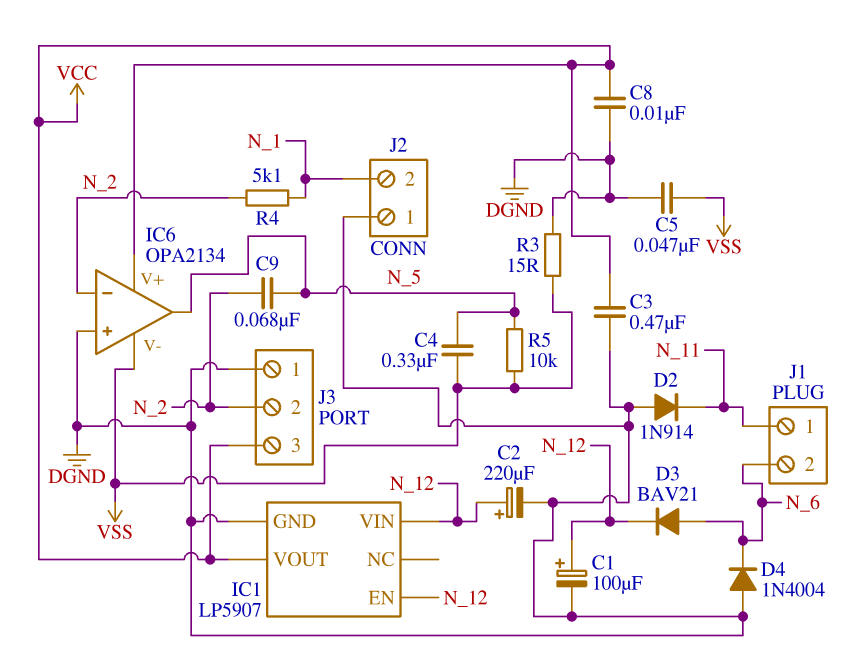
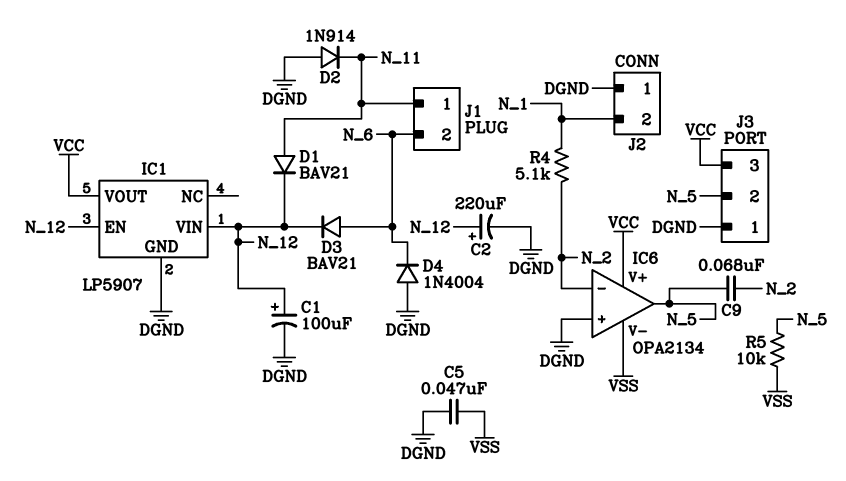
C3: 470nF (DGND, VCC) -> none
C4: 330nF (N_5, VSS) -> none
C8: 10nF (DGND, VCC) -> none
D1: none -> diode BAV21 (A N_11, K N_12)
J3 pin 2: N_2 -> N_5
R3: 15 (DGND, VSS) -> none

